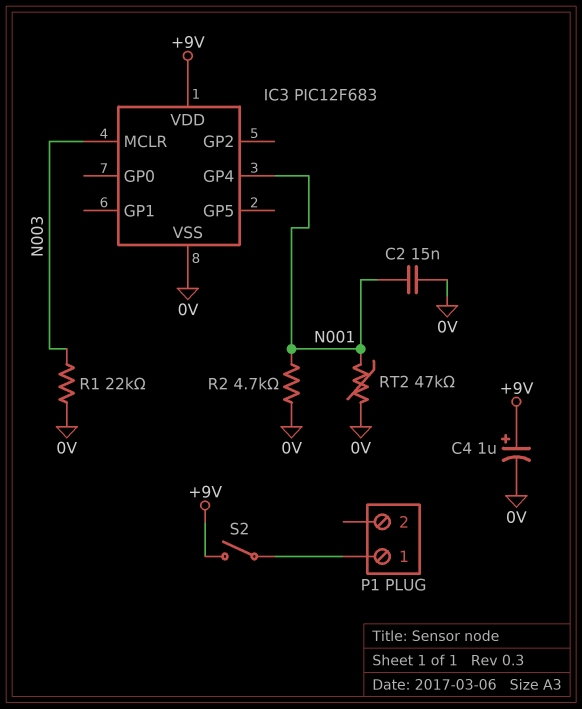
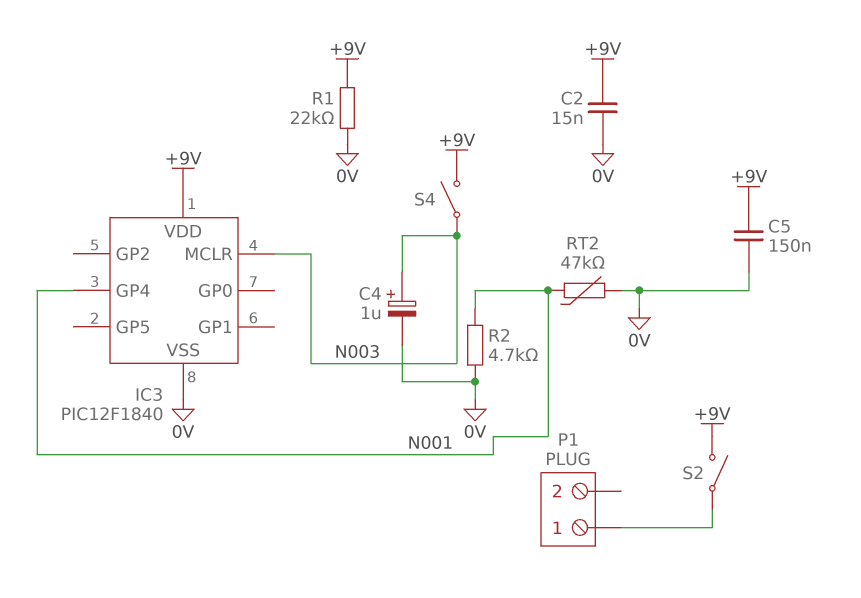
C2: 15nF (0V, N001) -> 15nF (+9V, 0V)
C4: 1uF (plus +9V, minus 0V) -> 1uF (plus N003, minus 0V)
C5: none -> 150nF (+9V, 0V)
IC3: PIC12F683 -> PIC12F1840
R1: 22k (0V, N003) -> 22k (+9V, 0V)
S4: none -> switch (+9V, N003)

